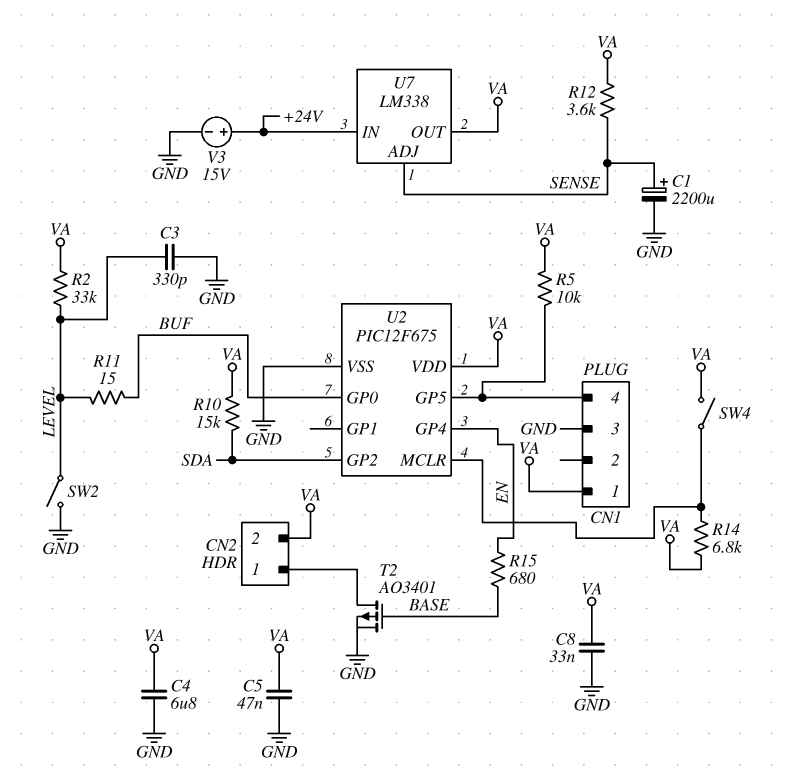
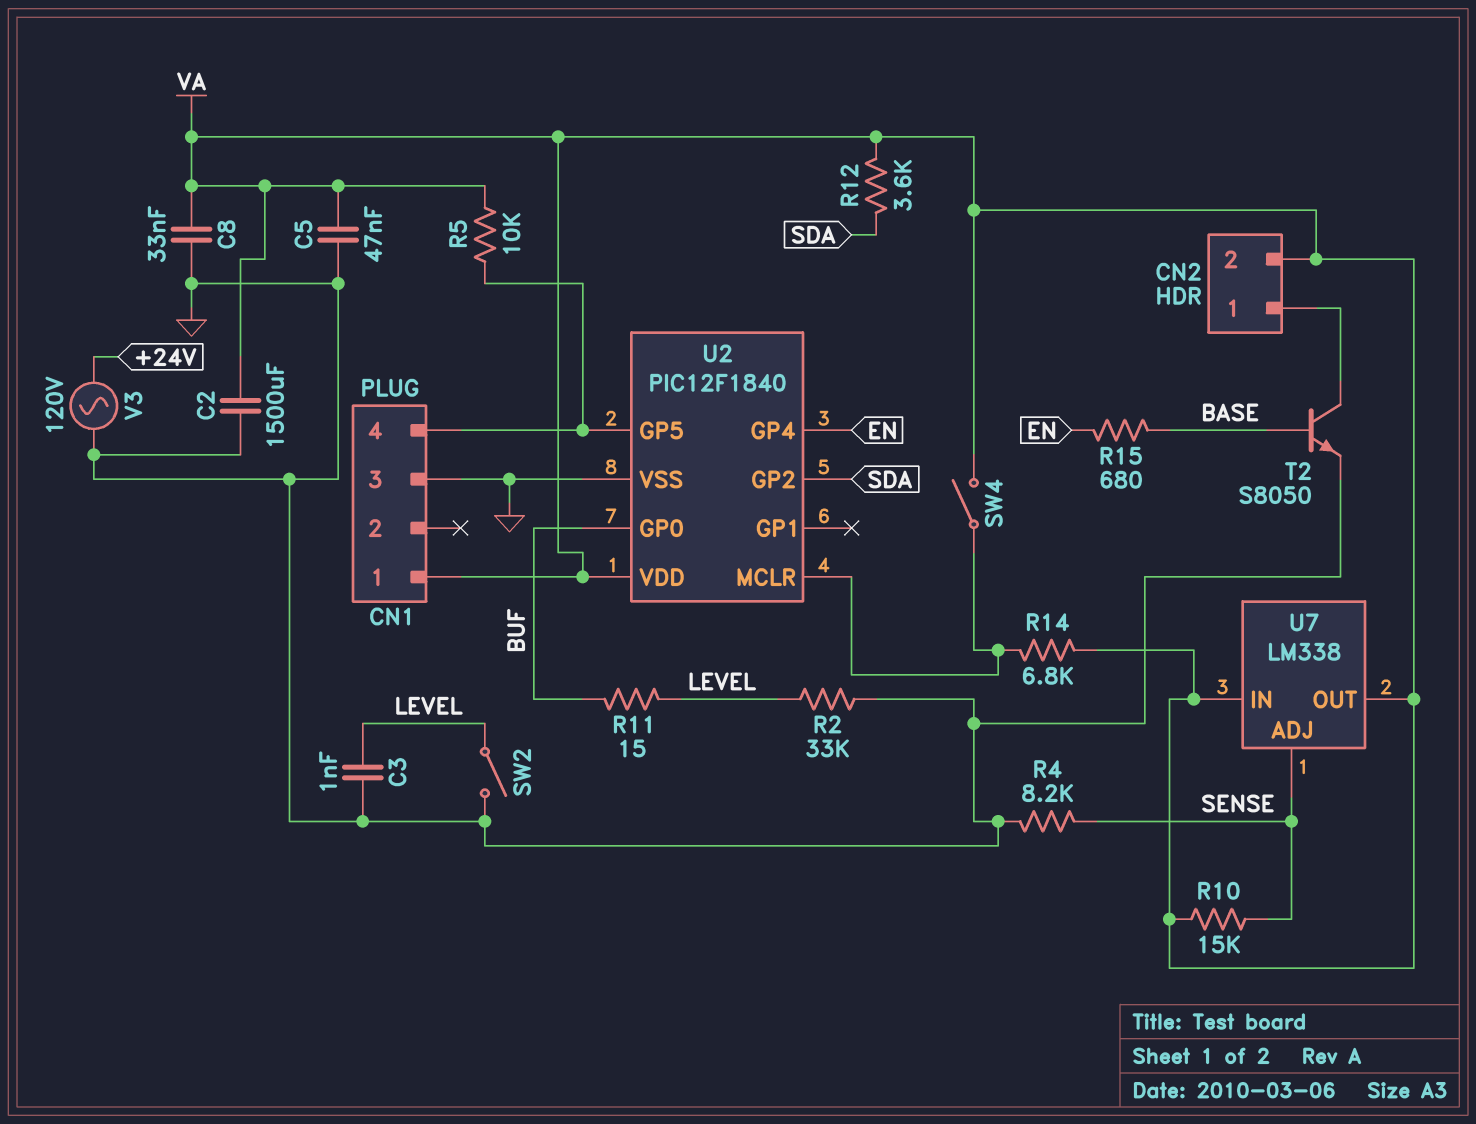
C1: 2200uF (plus SENSE, minus GND) -> none
C2: none -> 1500uF (GND, VA)
C3: 330pF (GND, LEVEL) -> 1nF (GND, LEVEL)
C4: 6.8uF (GND, VA) -> none
R2: 33k (LEVEL, VA) -> 33k (GND, LEVEL)
R4: none -> 8.2k (GND, SENSE)
R10: 15k (SDA, VA) -> 15k (SENSE, VA)
R12: 3.6k (SENSE, VA) -> 3.6k (SDA, VA)
T2: PMOS AO3401 (G BASE, D CN2/1, S GND) -> NPN S8050 (B BASE, C CN2/1, E GND)
U2: PIC12F675 -> PIC12F1840
U7 pin IN: +24V -> VA
V3: 15V (plus +24V, minus GND) -> AC 120V (+24V, GND)

